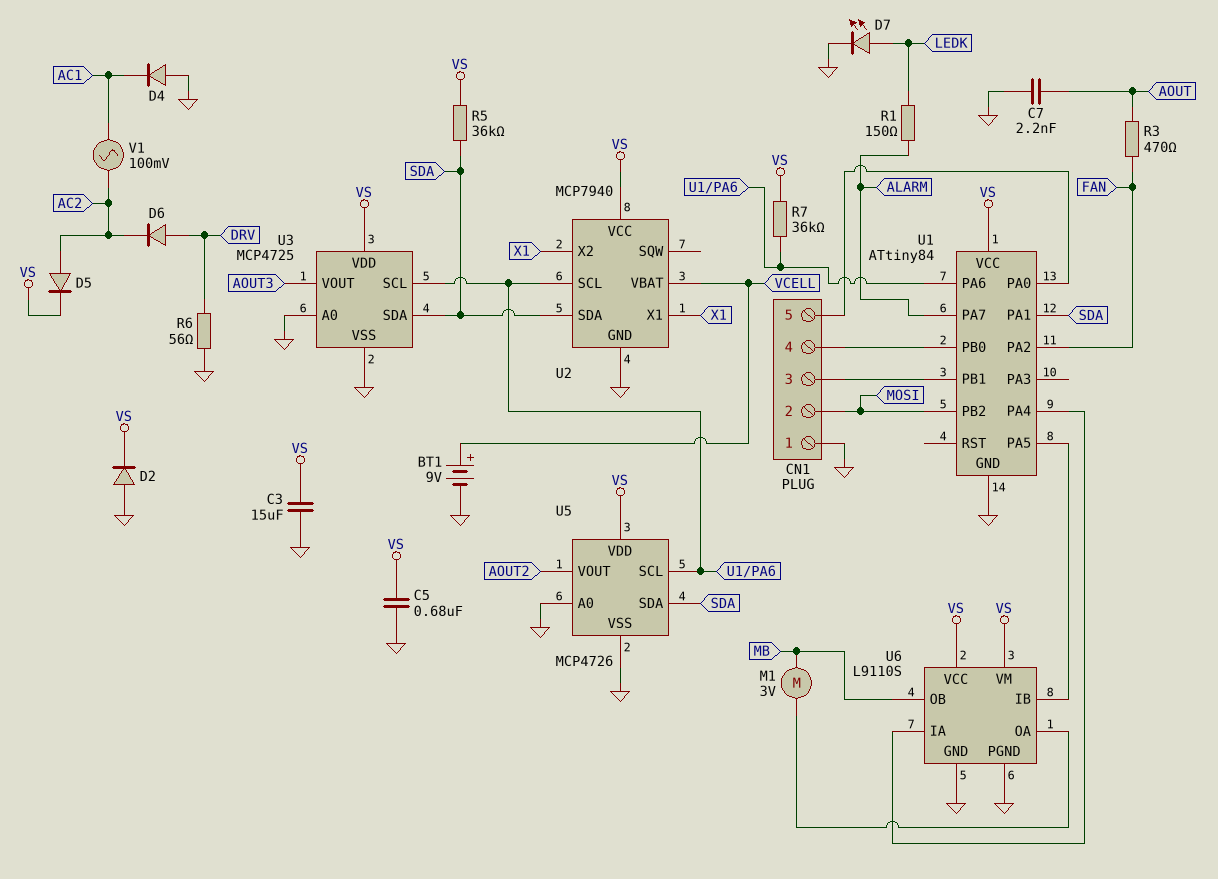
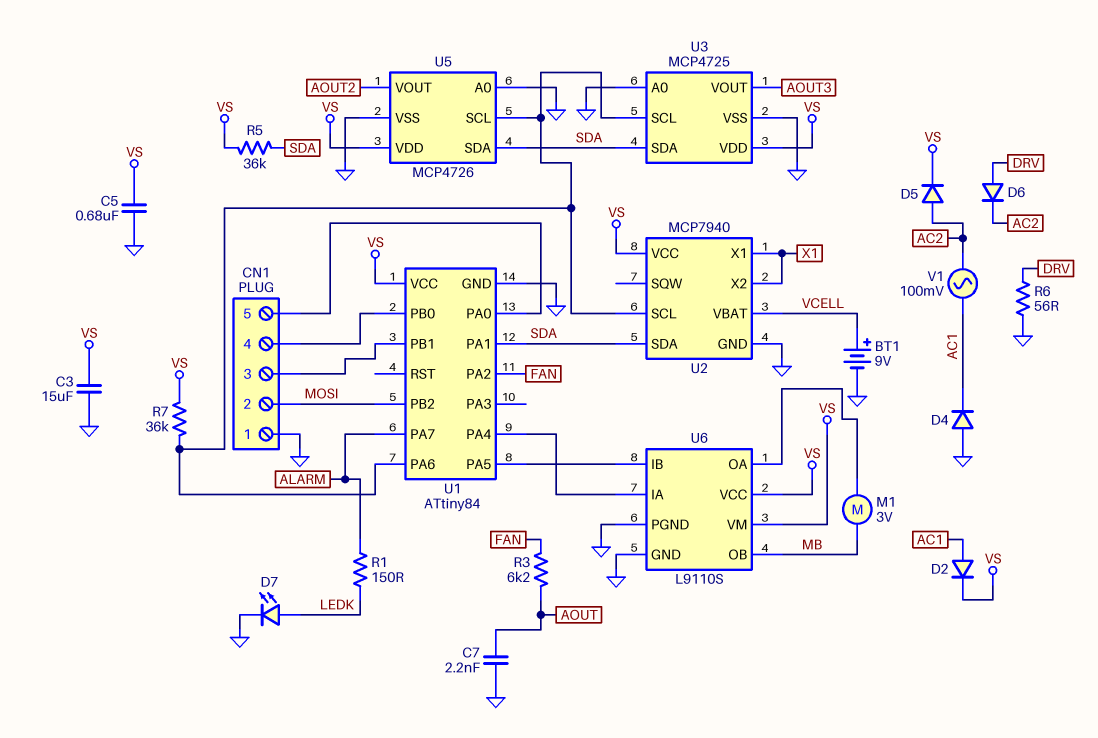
D2: diode (A GND, K VS) -> diode (A AC1, K VS)
R3: 470 (AOUT, FAN) -> 6.2k (AOUT, FAN)

